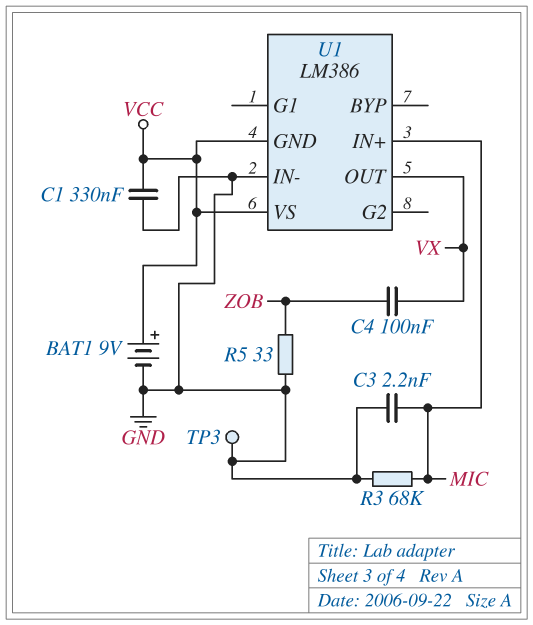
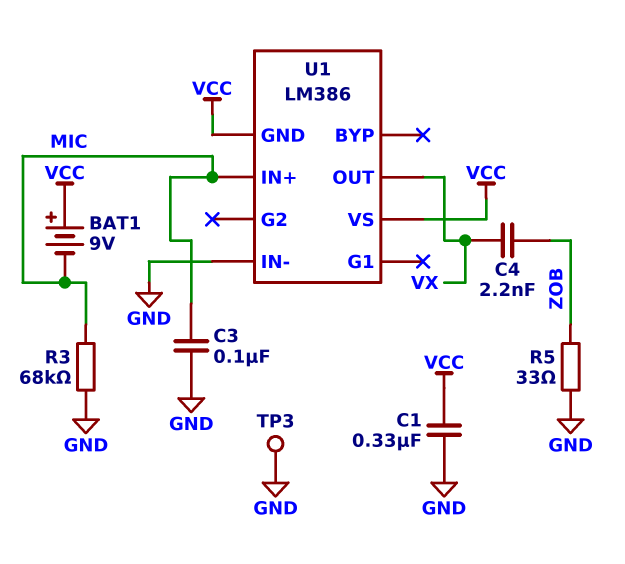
BAT1: 9V (plus VCC, minus GND) -> 9V (plus VCC, minus MIC)
C3: 2.2nF (GND, MIC) -> 100nF (GND, MIC)
C4: 100nF (VX, ZOB) -> 2.2nF (VX, ZOB)

